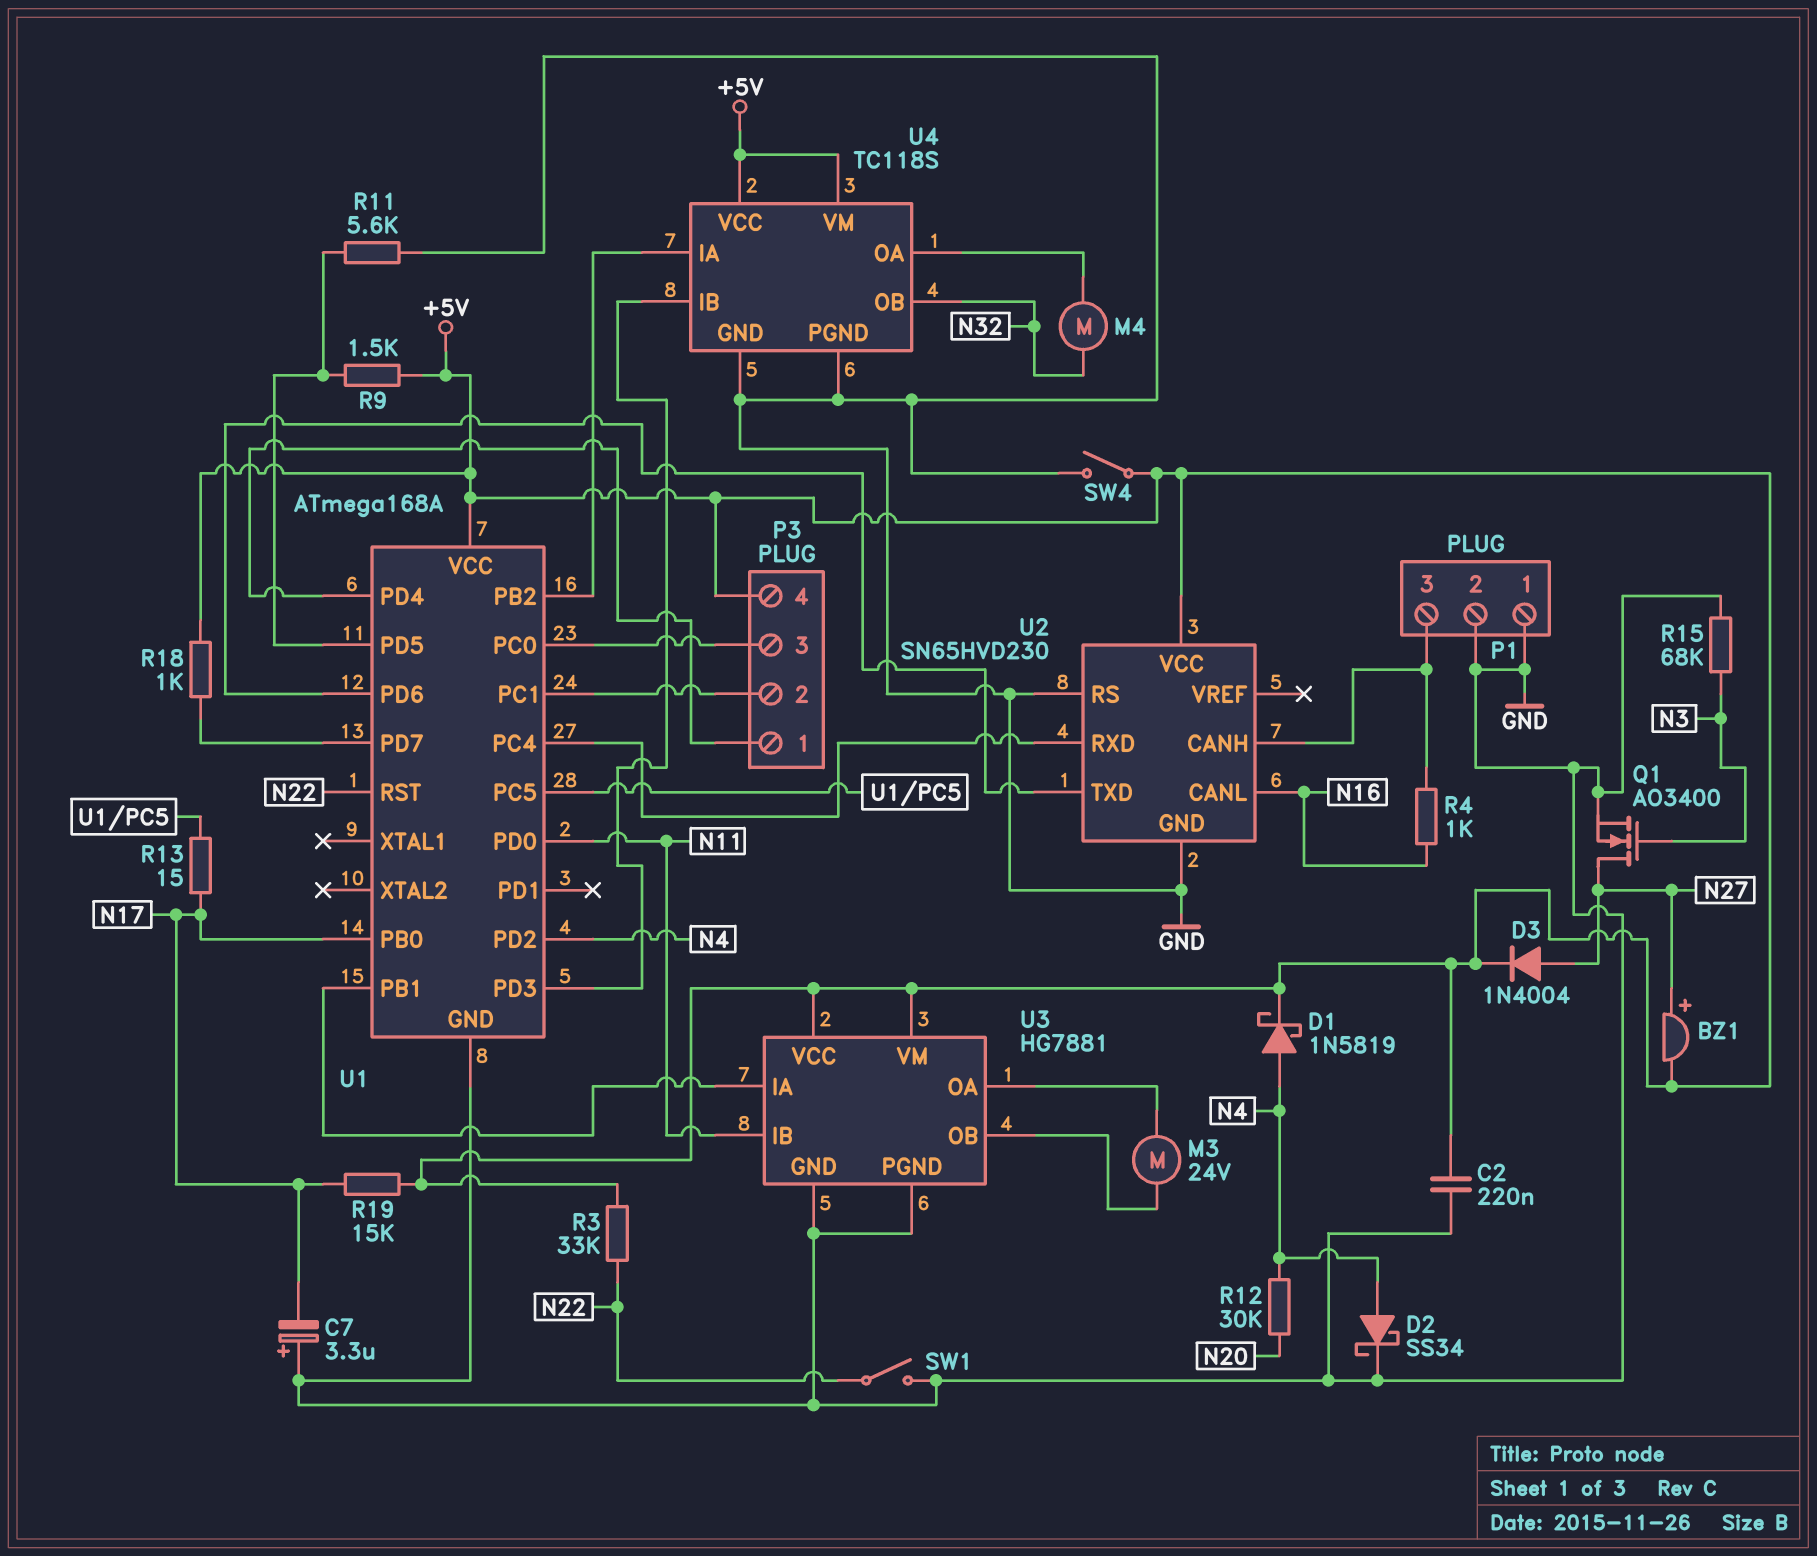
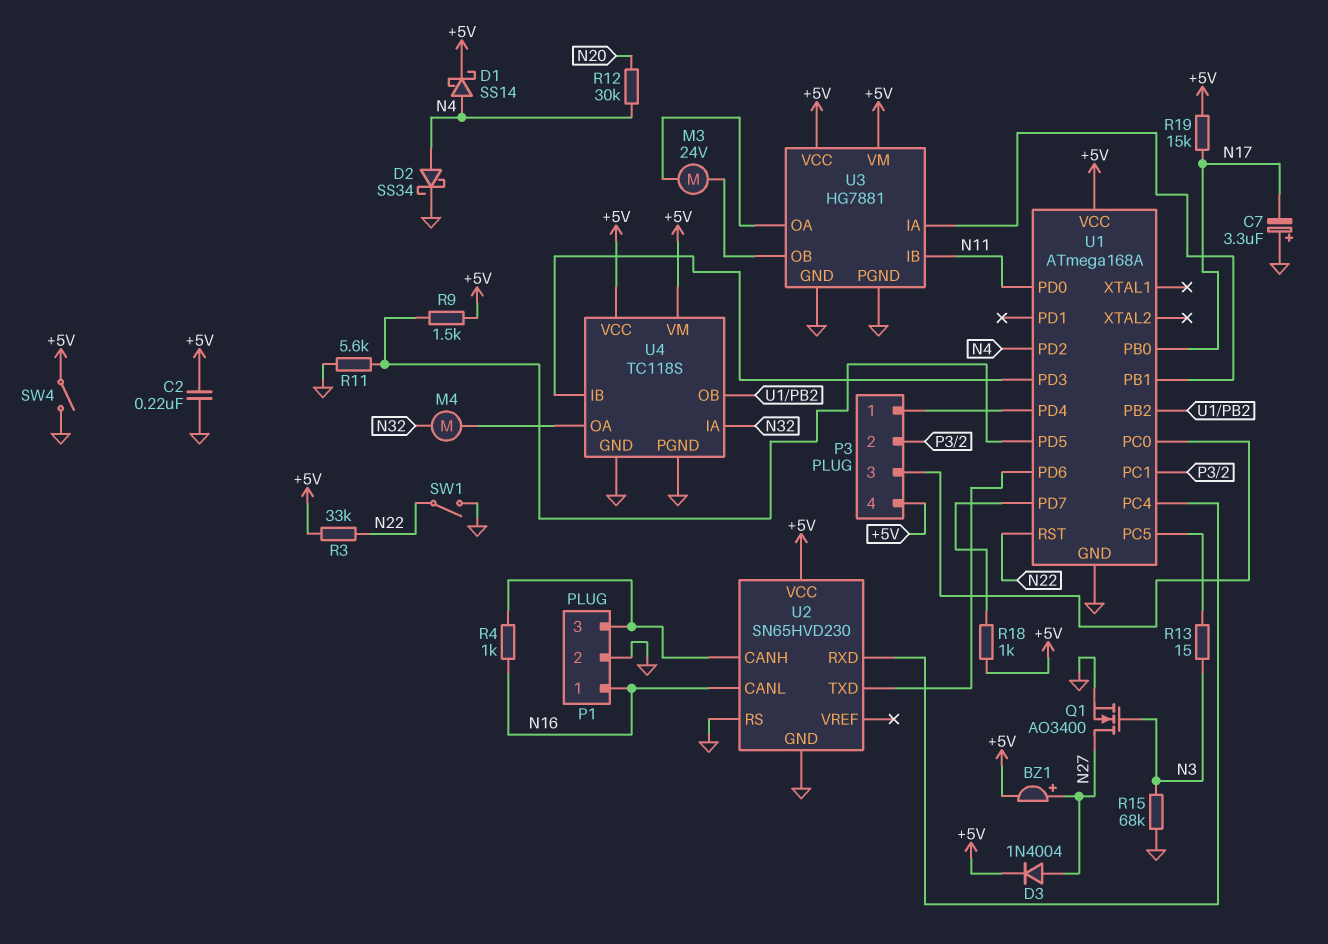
D1: schottky 1N5819 (A N4, K +5V) -> schottky SS14 (A N4, K +5V)
P1 pin 1: GND -> N16
R13: 15 (N17, U1/PC5) -> 15 (N3, U1/PC5)
U4 pin IA: U1/PB2 -> N32
U4 pin OB: N32 -> U1/PB2

